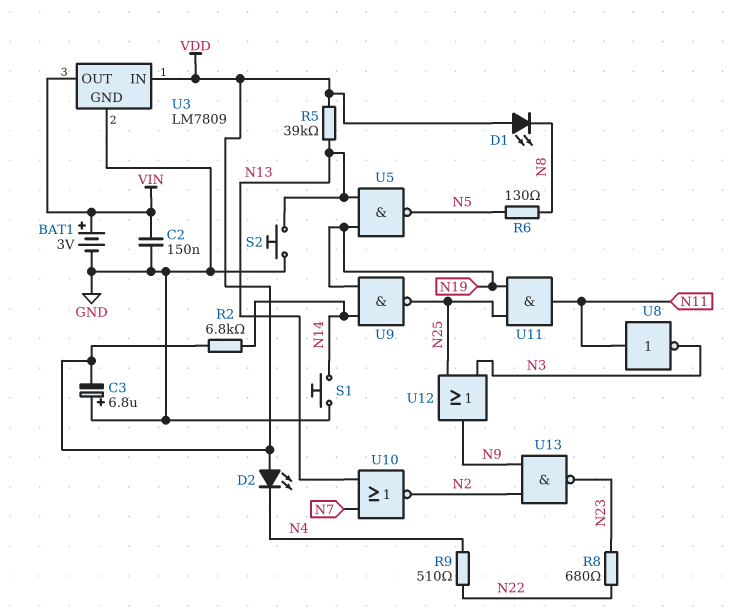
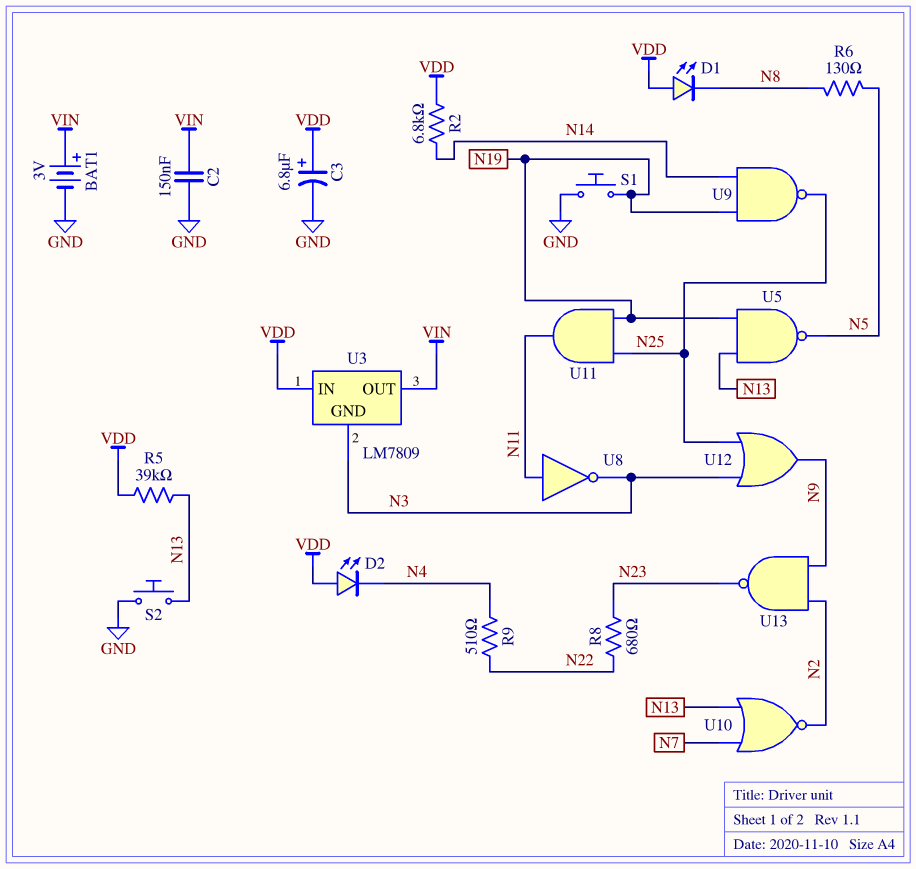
C3: 6.8uF (plus GND, minus VDD) -> 6.8uF (plus VDD, minus GND)
S1: button (GND, N14) -> button (GND, N19)
U3 pin GND: GND -> N3

